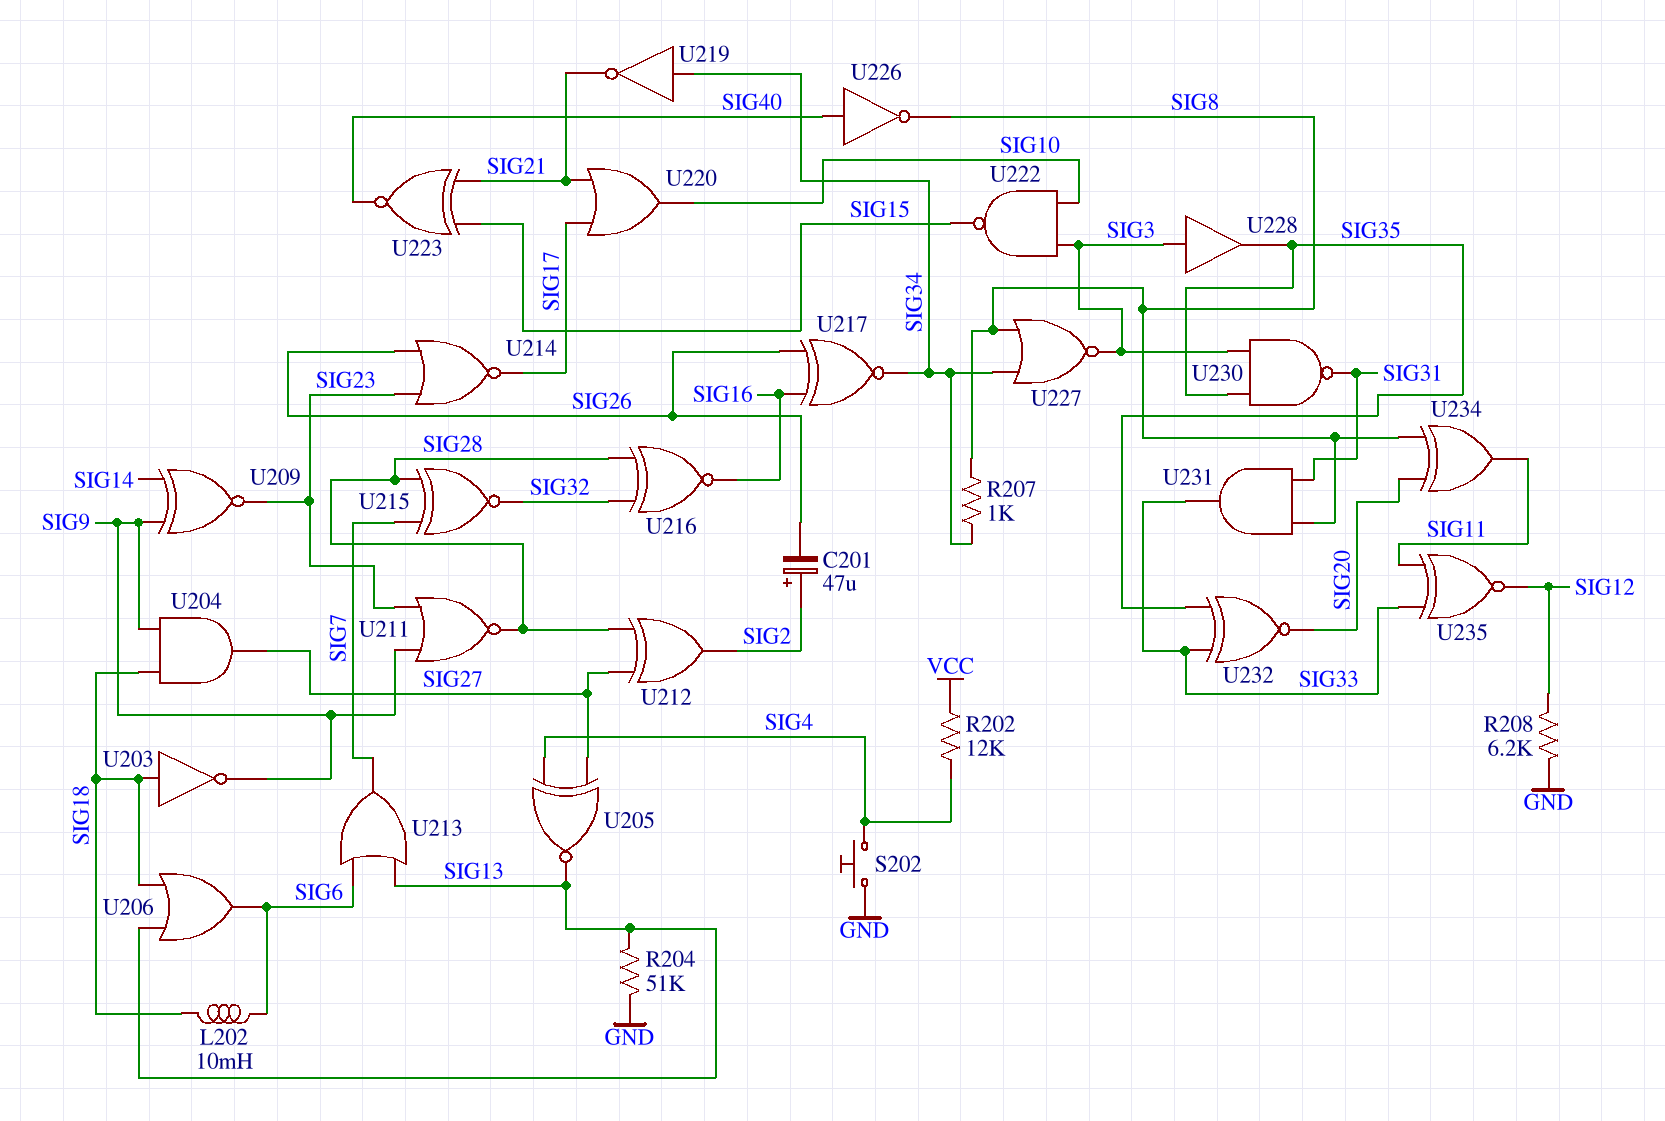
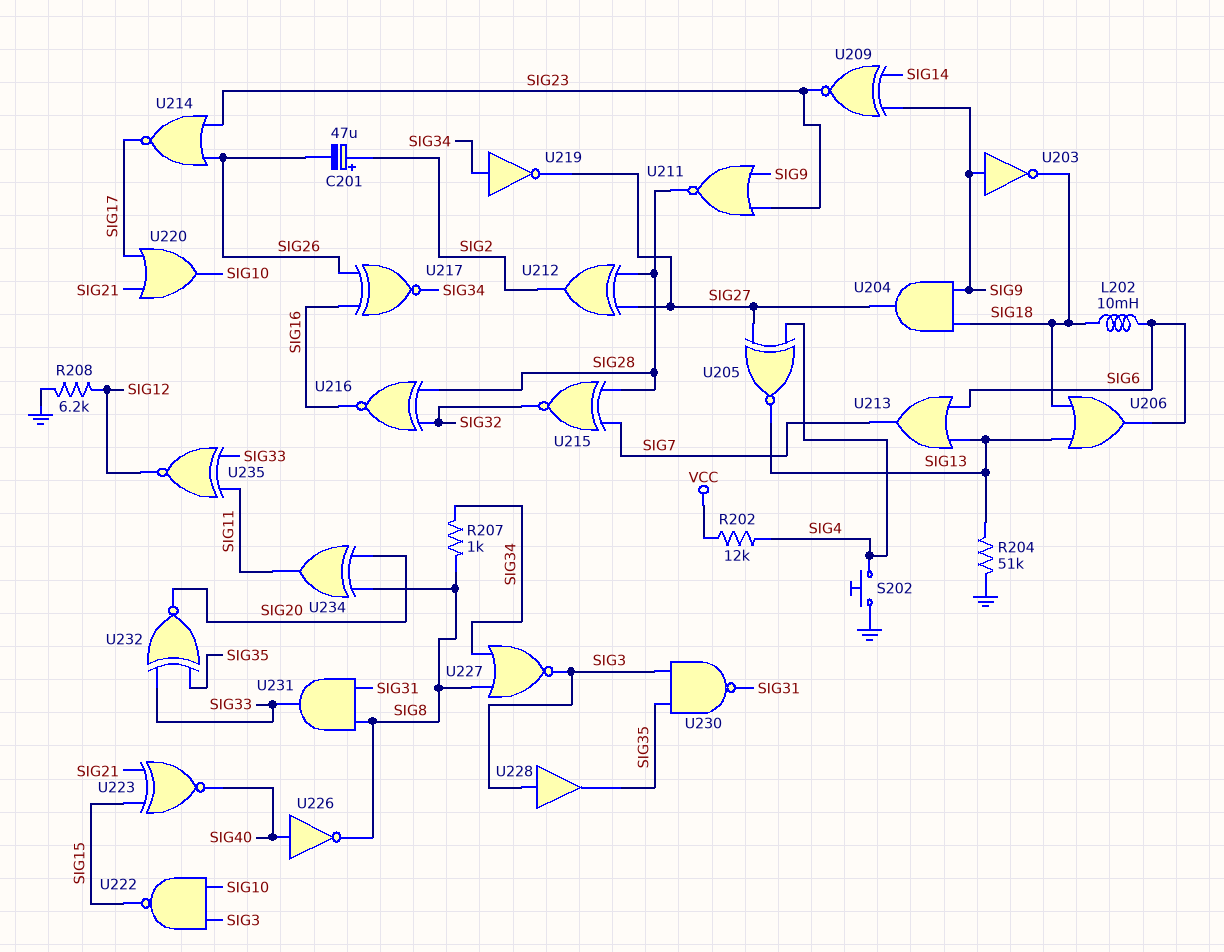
U203: NOT (in SIG18, out SIG9) -> NOT (in SIG9, out SIG18)
U219: NOT (in SIG34, out SIG21) -> NOT (in SIG34, out SIG27)

